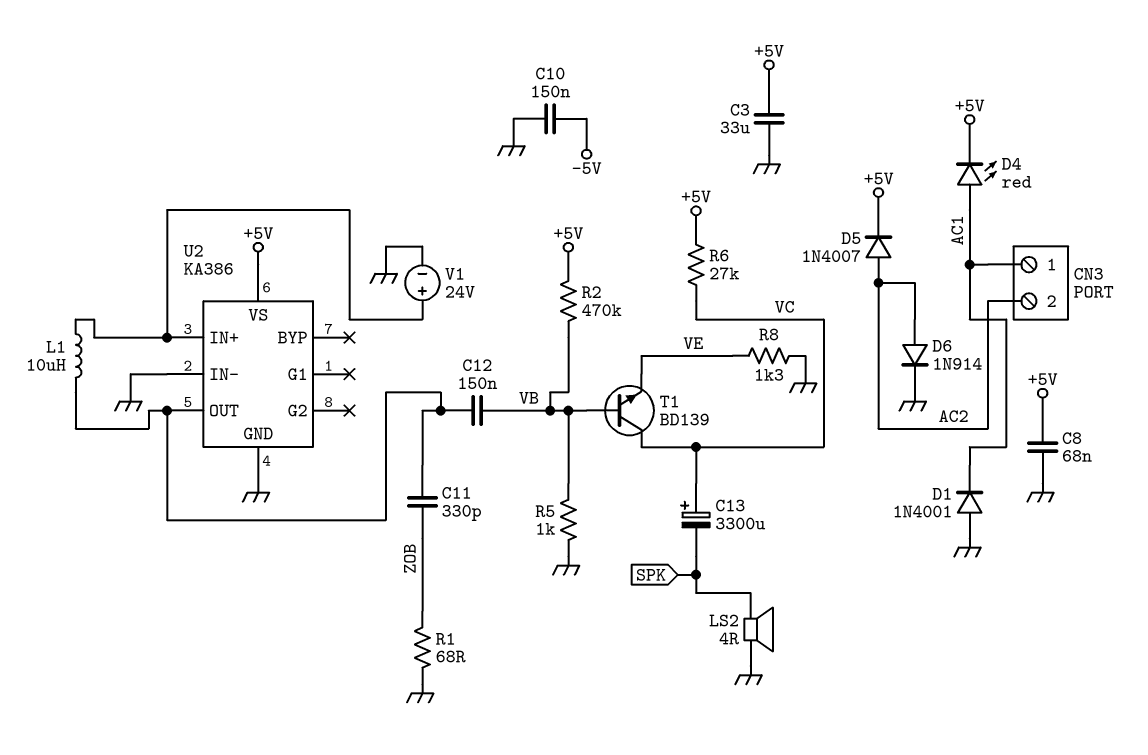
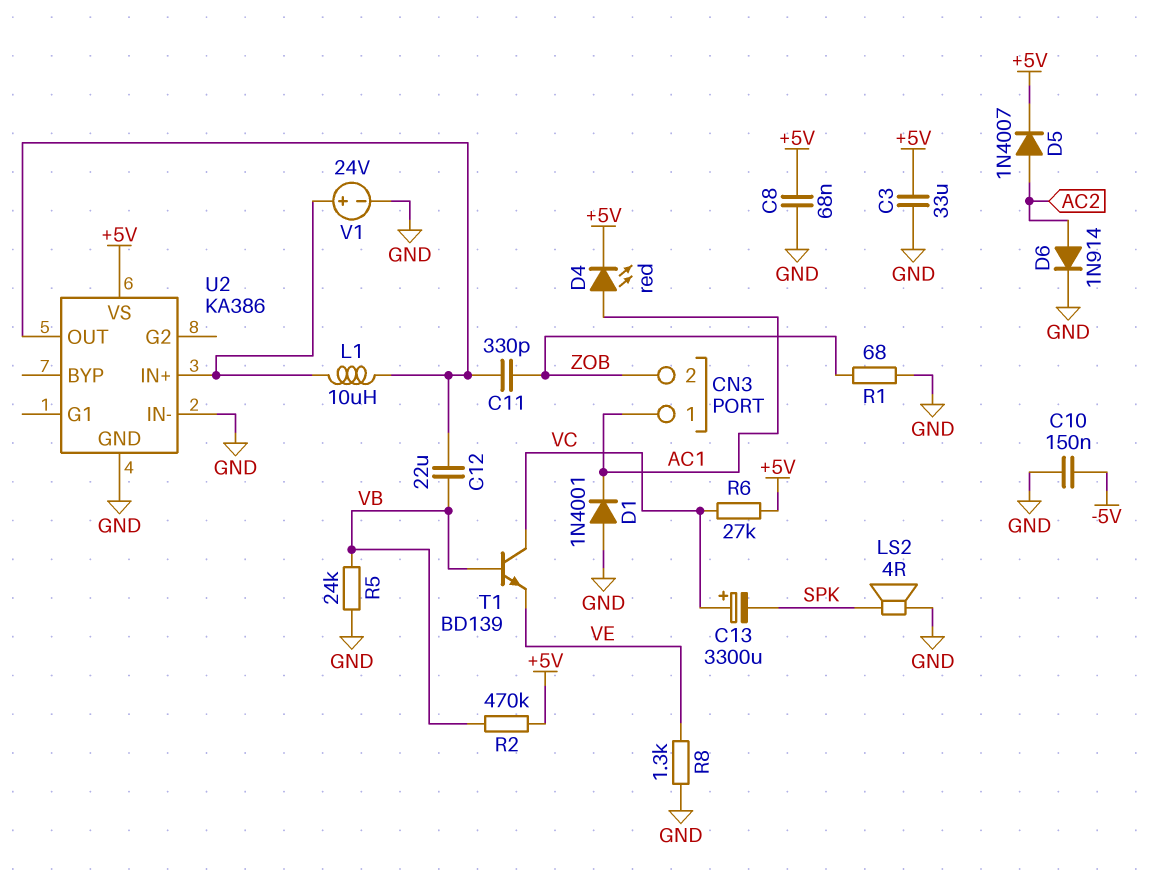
C12: 150nF (U2/OUT, VB) -> 22uF (U2/OUT, VB)
CN3 pin 2: AC2 -> ZOB
R5: 1k (GND, VB) -> 24k (GND, VB)

